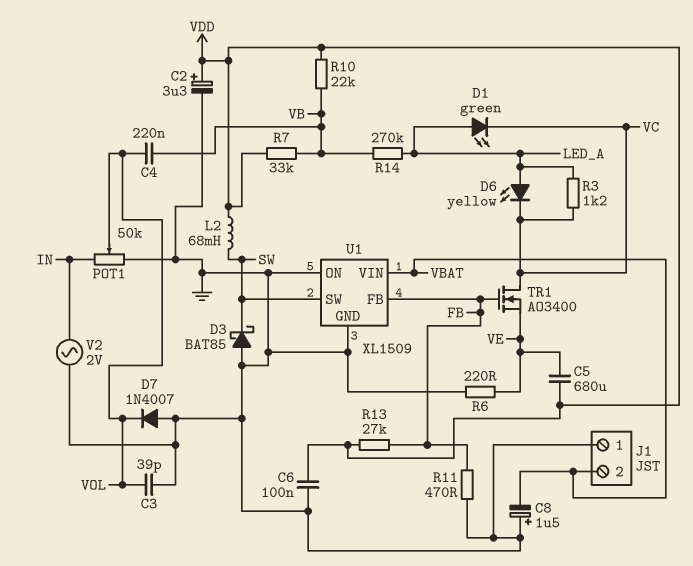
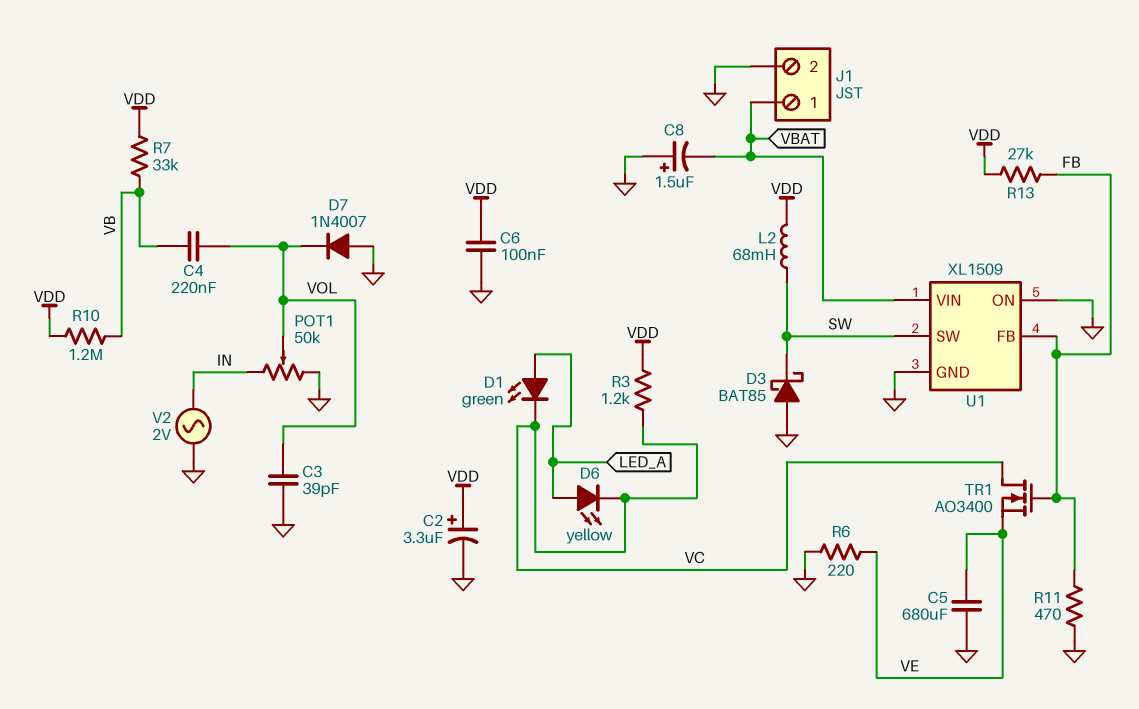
C5: 680uF (VDD, VE) -> 680uF (GND, VE)
J1 pin 1: GND -> VBAT
J1 pin 2: VBAT -> GND
R3: 1.2k (LED_A, VC) -> 1.2k (VC, VDD)
R10: 22k (VB, VDD) -> 1.2M (VB, VDD)
R14: 270k (LED_A, VB) -> none

